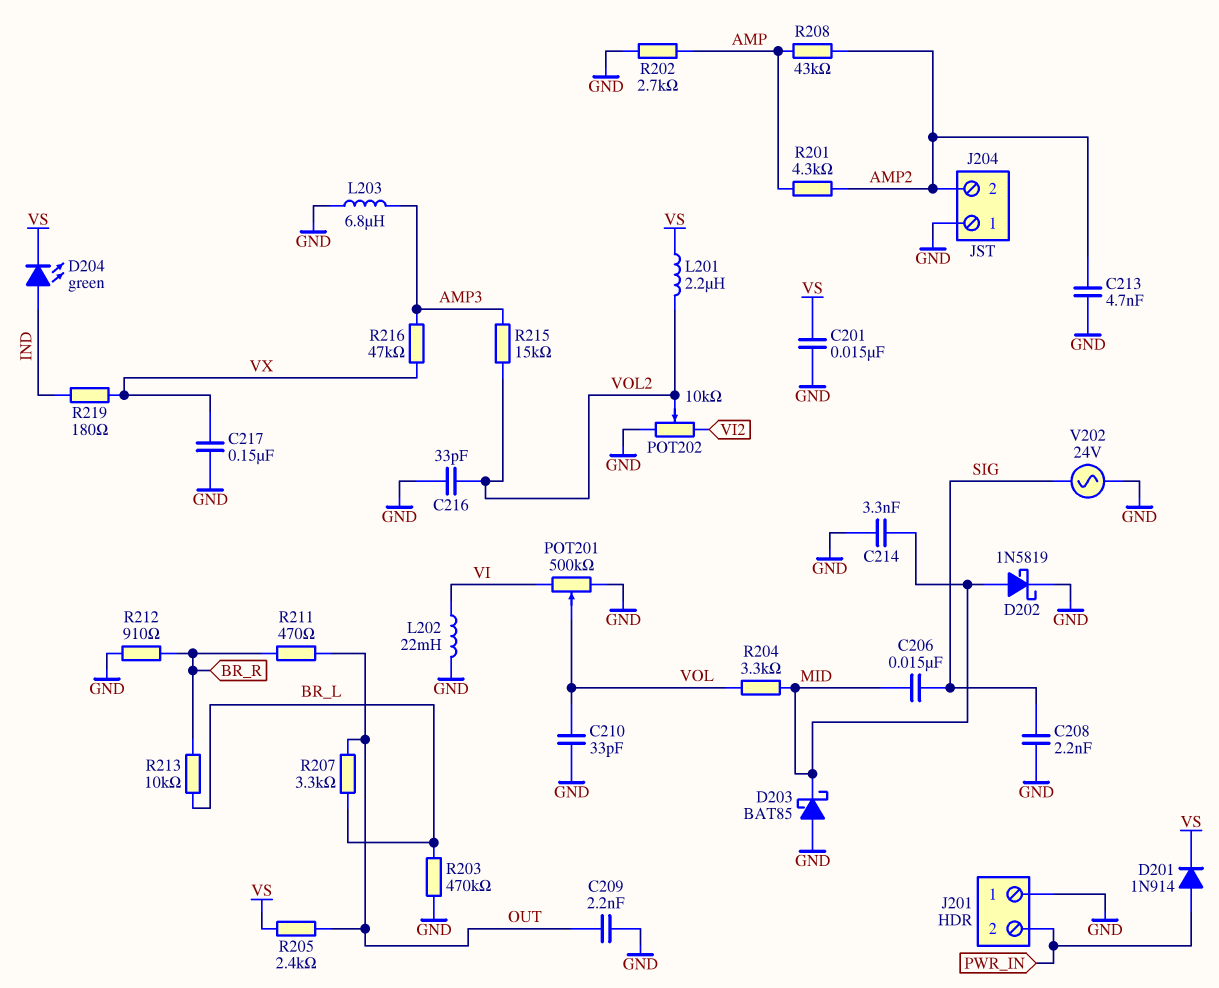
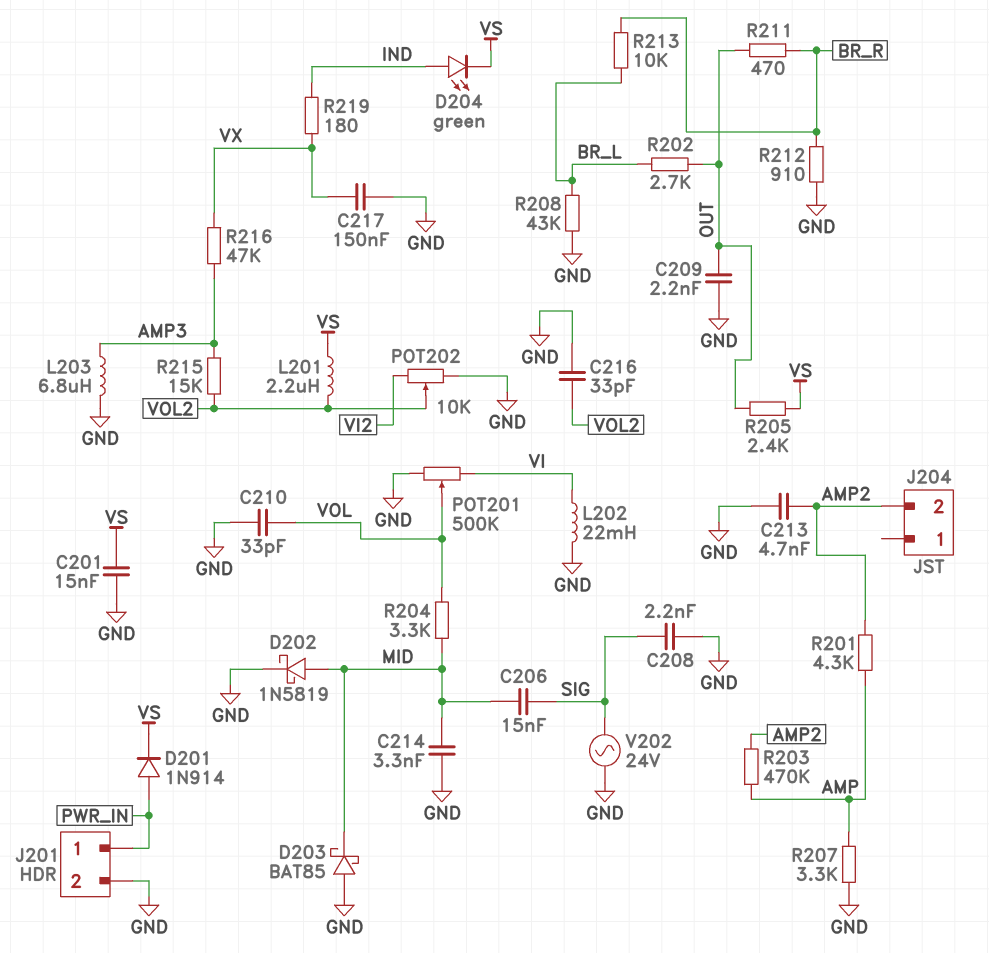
J201 pin 1: GND -> PWR_IN
J201 pin 2: PWR_IN -> GND
J204 pin 1: GND -> none
R202: 2.7k (AMP, GND) -> 2.7k (BR_L, OUT)
R203: 470k (BR_L, GND) -> 470k (AMP, AMP2)
R207: 3.3k (BR_L, OUT) -> 3.3k (AMP, GND)
R208: 43k (AMP, AMP2) -> 43k (BR_L, GND)

